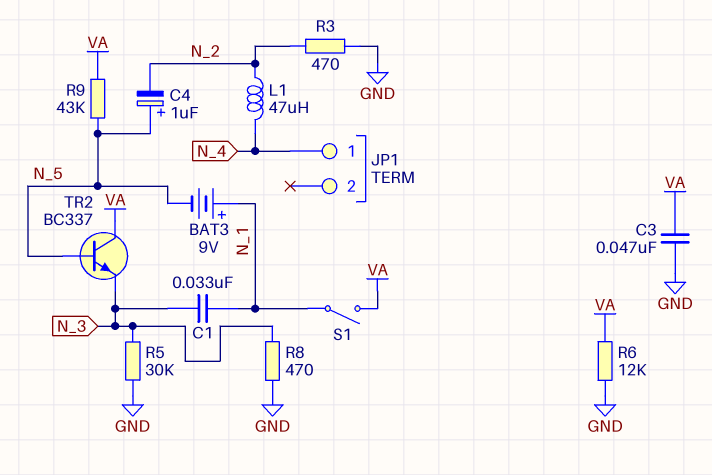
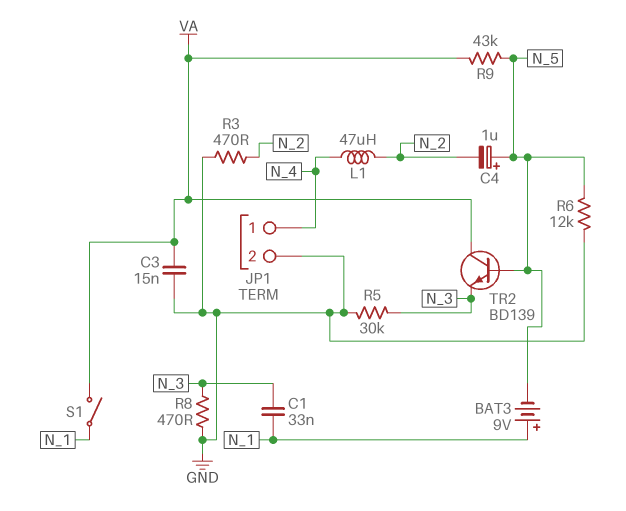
C3: 47nF (GND, VA) -> 15nF (GND, VA)
JP1 pin 2: none -> GND
R6: 12k (GND, VA) -> 12k (GND, N_5)
TR2: NPN BC337 (B N_5, C VA, E N_3) -> NPN BD139 (B N_5, C VA, E N_3)

